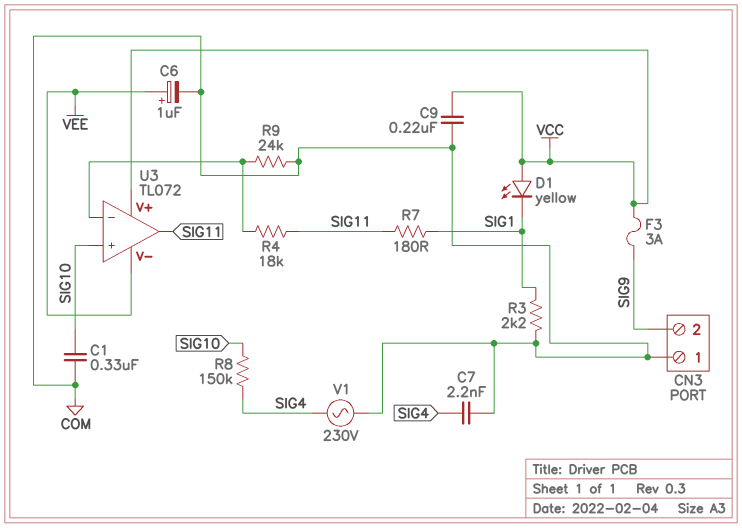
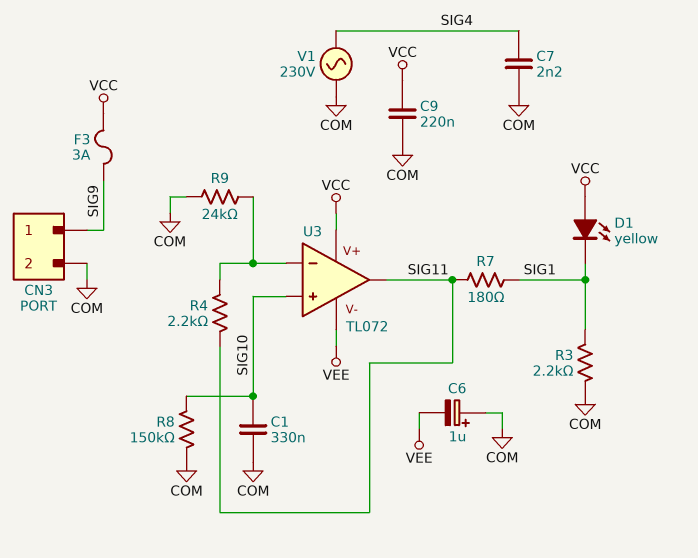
C6: 1uF (plus VEE, minus COM) -> 1uF (plus COM, minus VEE)
CN3 pin 1: COM -> SIG9
CN3 pin 2: SIG9 -> COM
R4: 18k (SIG11, U3/in-) -> 2.2k (SIG11, U3/in-)
R8: 150k (SIG4, SIG10) -> 150k (COM, SIG10)

